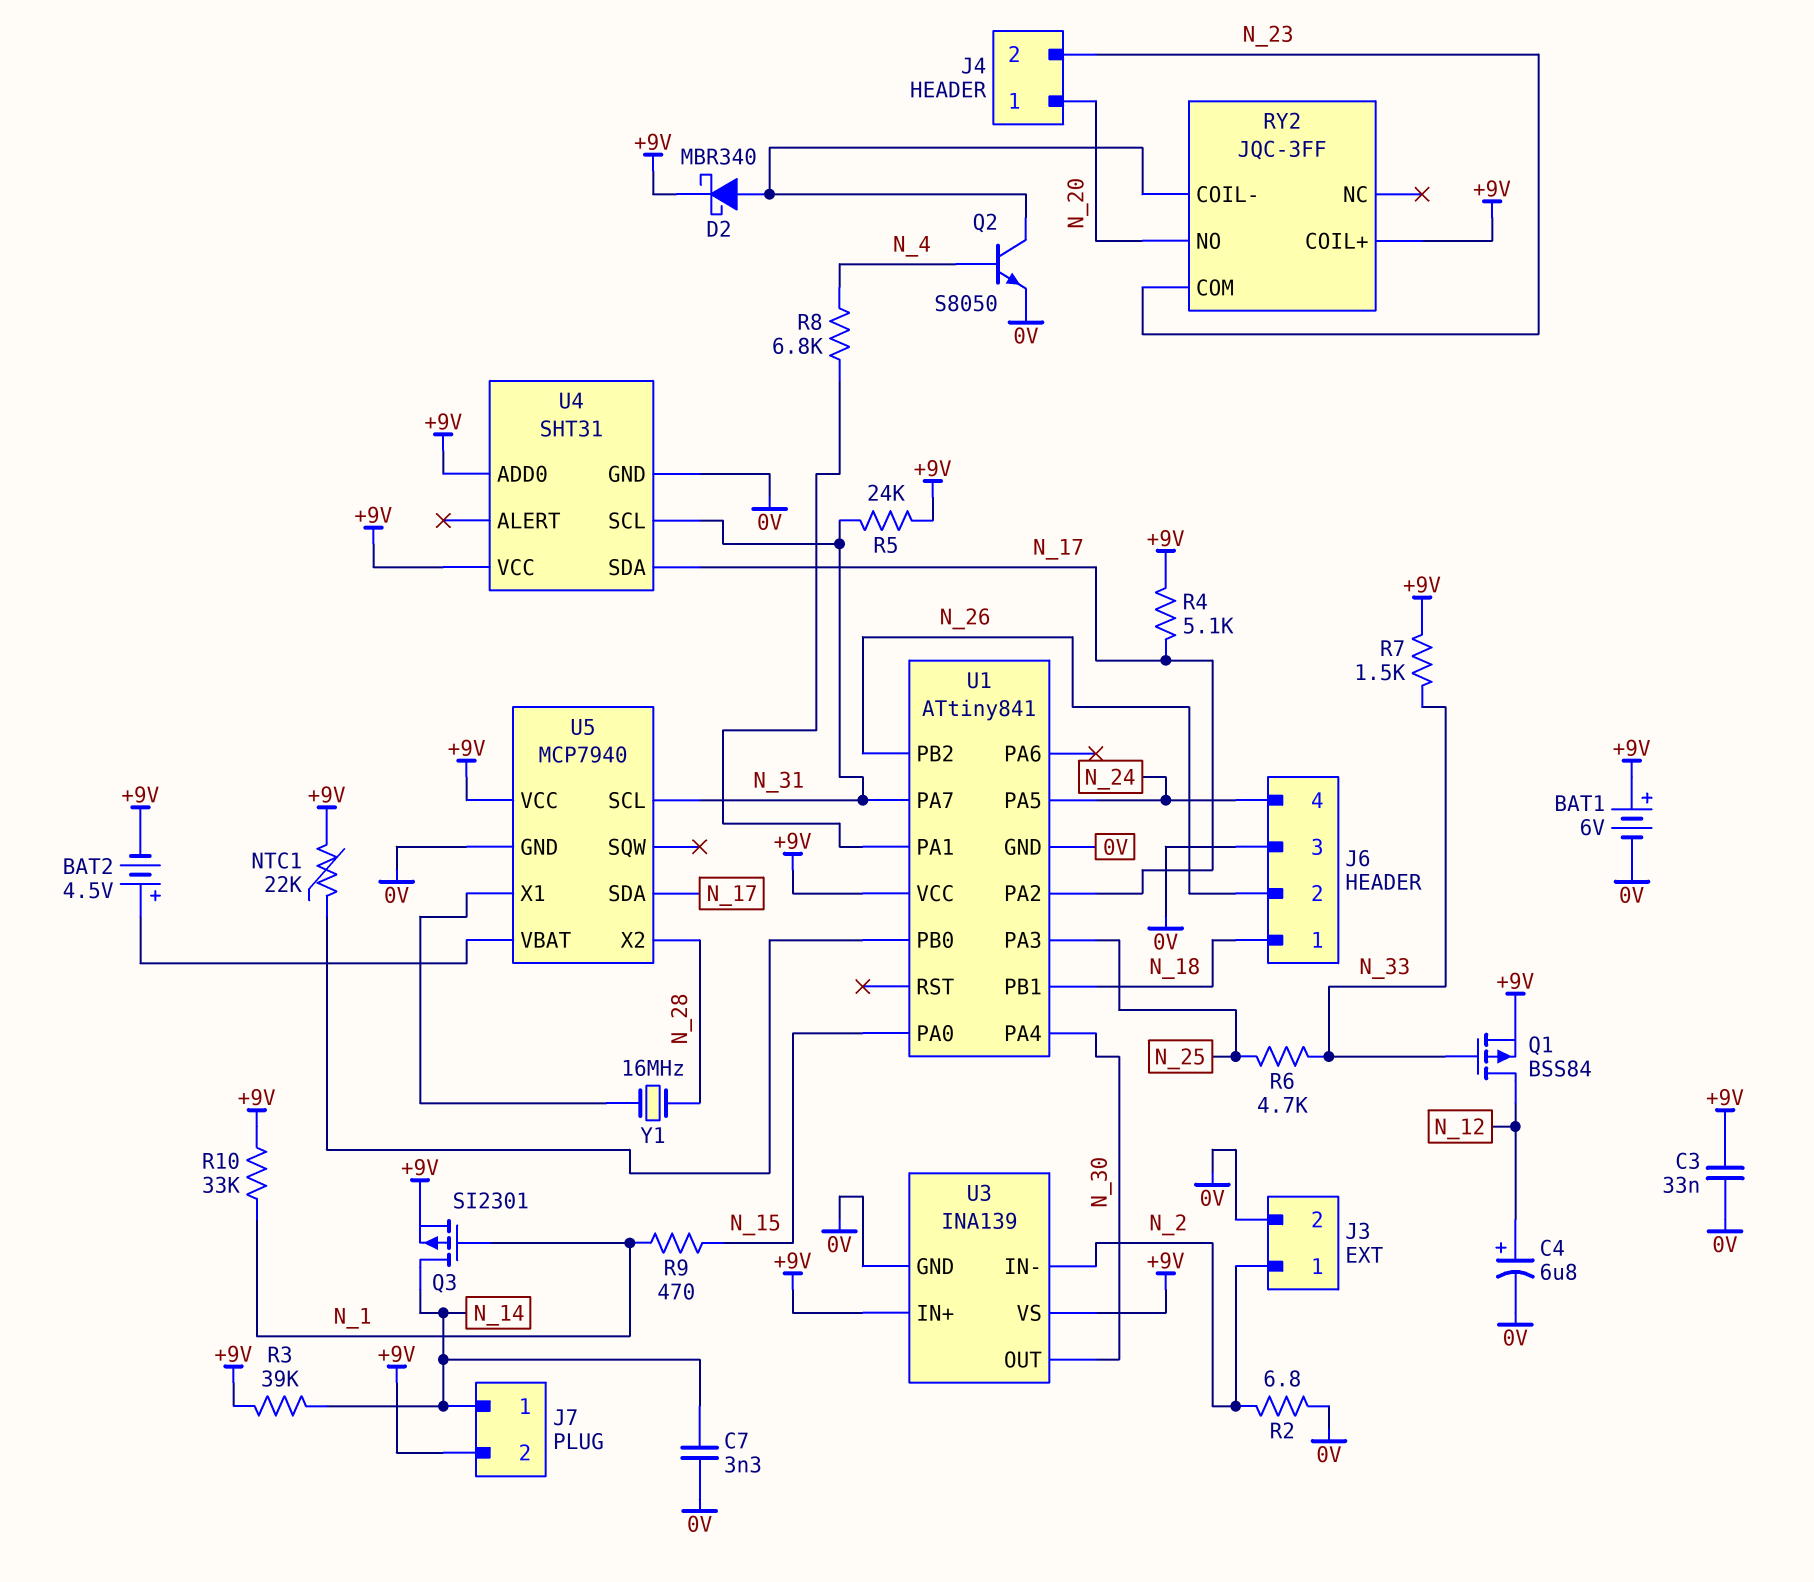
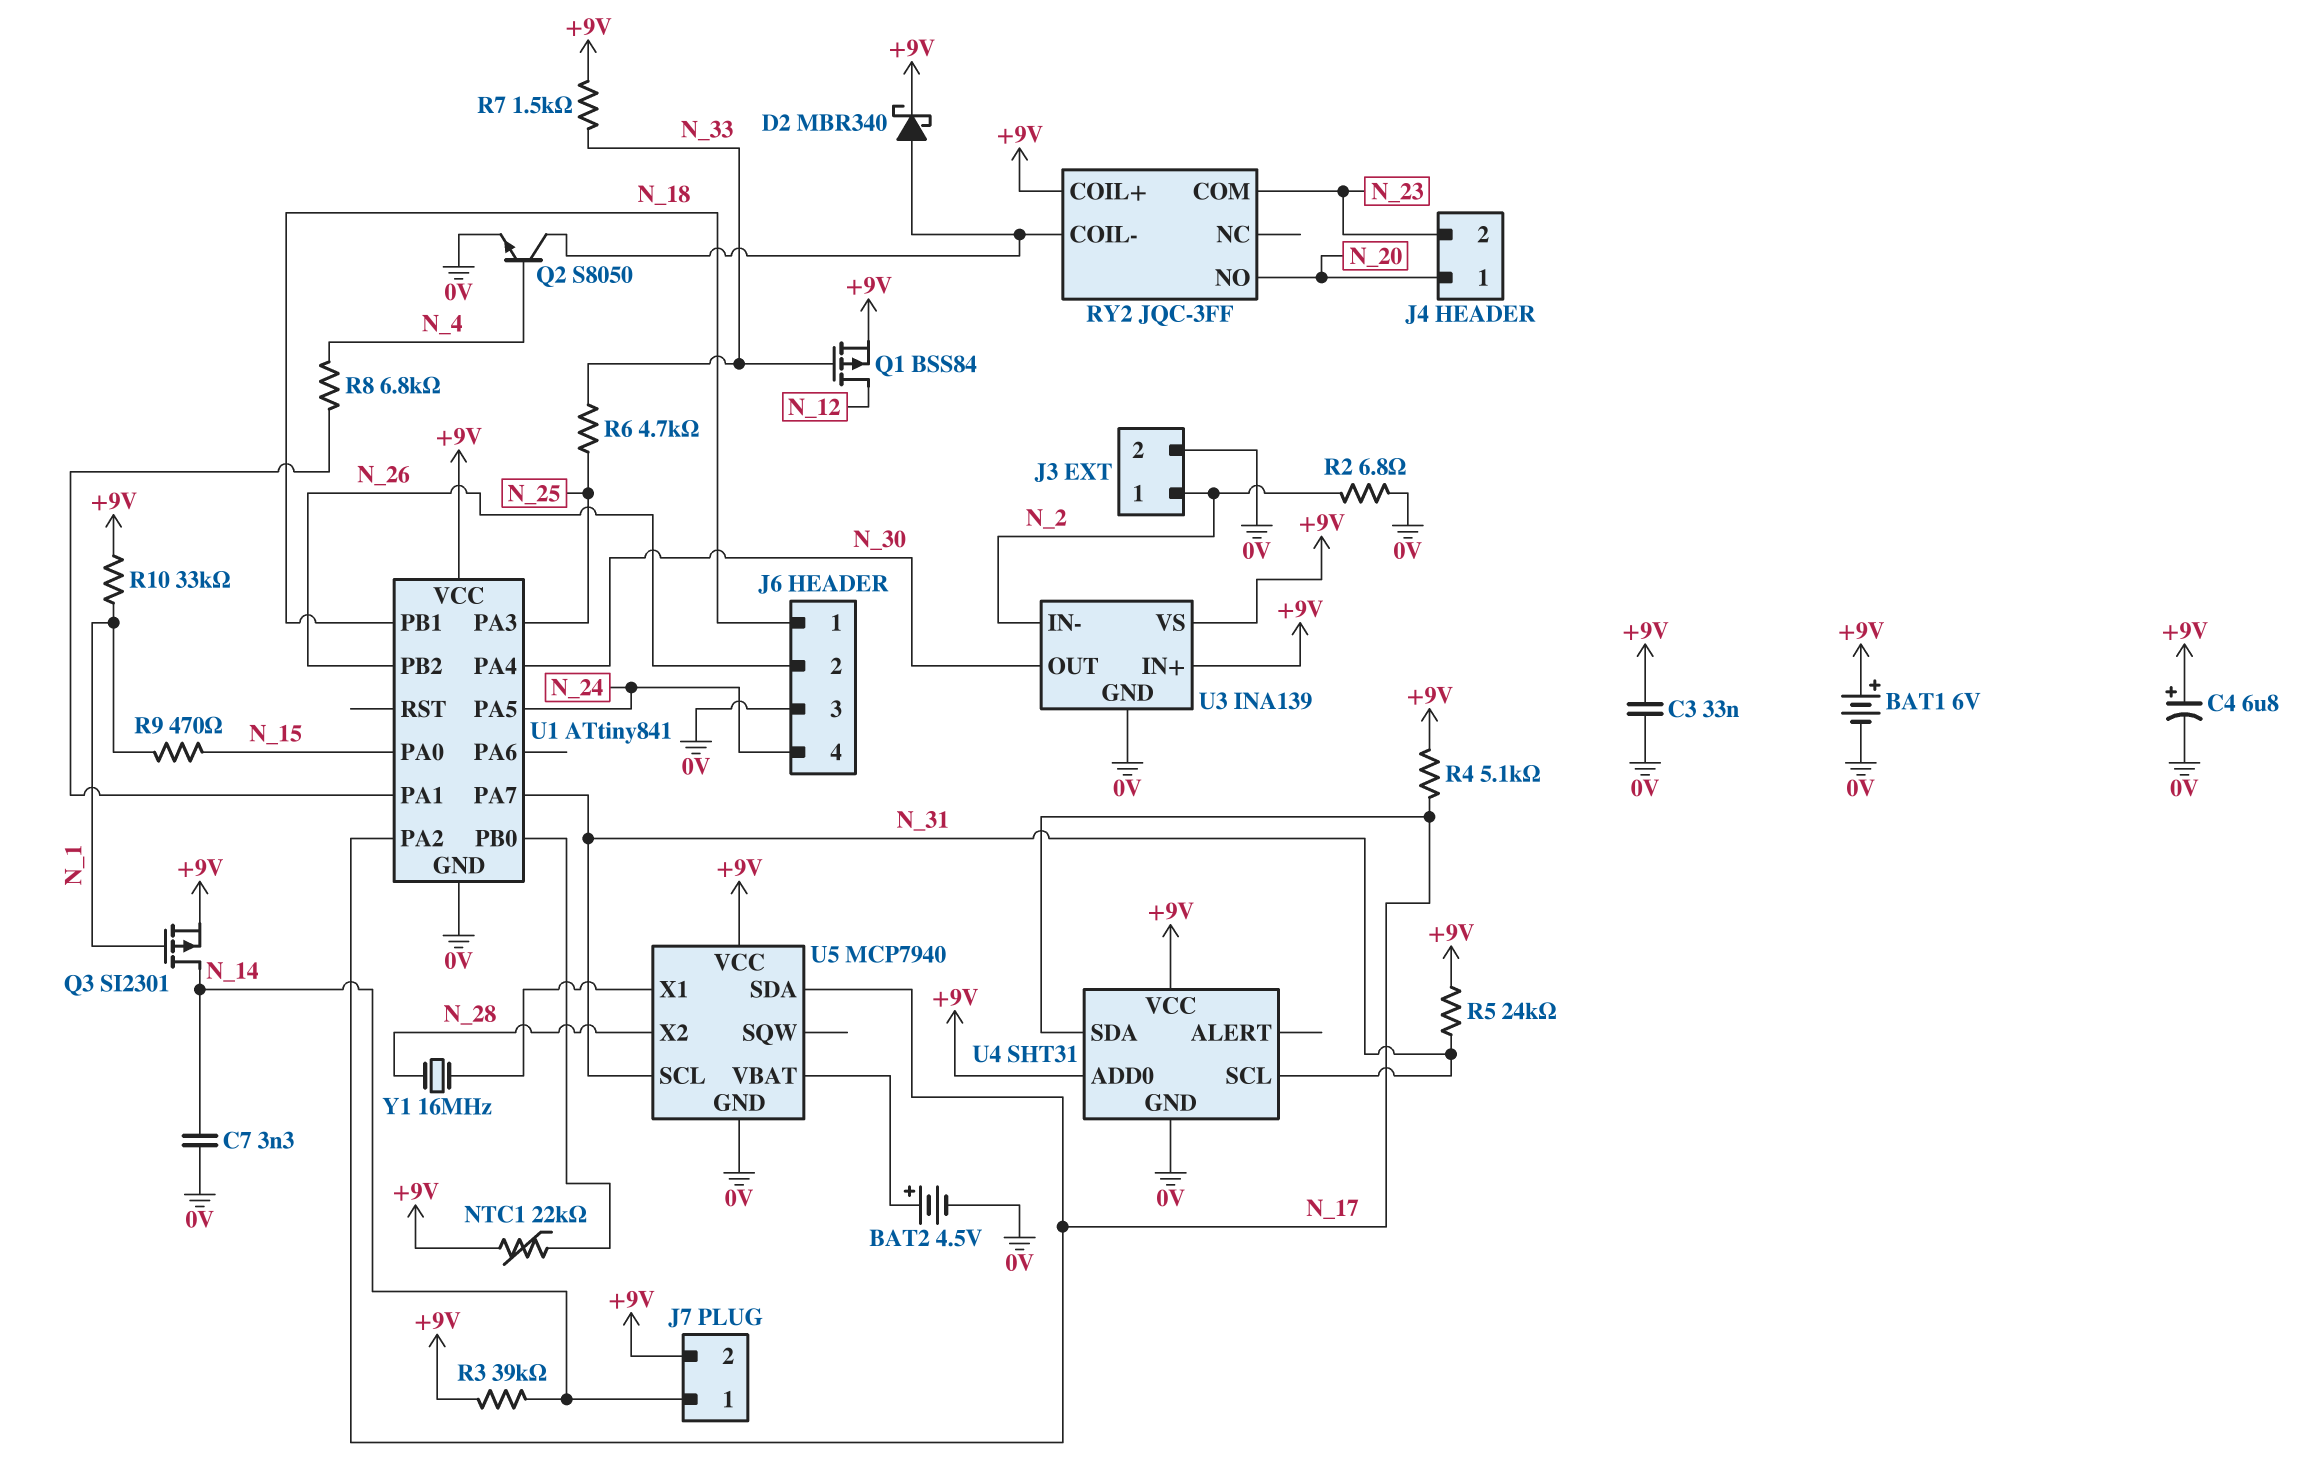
BAT2: 4.5V (plus U5/VBAT, minus +9V) -> 4.5V (plus U5/VBAT, minus 0V)
C4: 6.8uF (plus N_12, minus 0V) -> 6.8uF (plus +9V, minus 0V)

